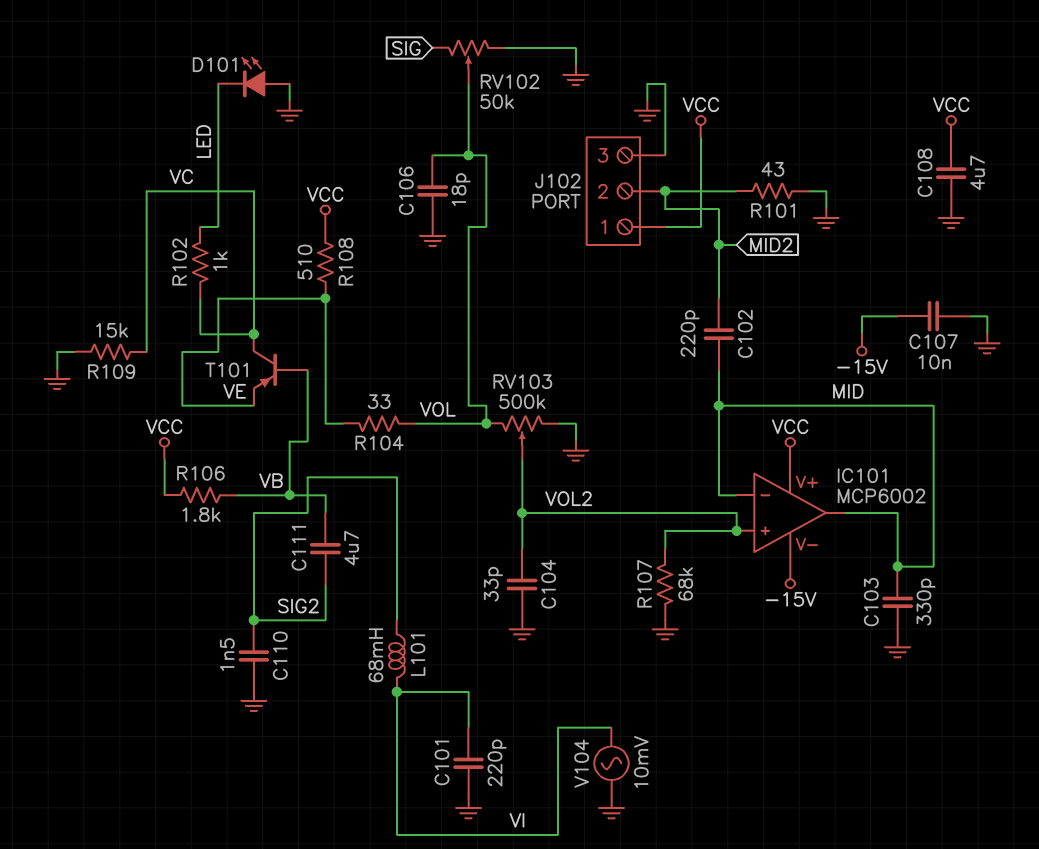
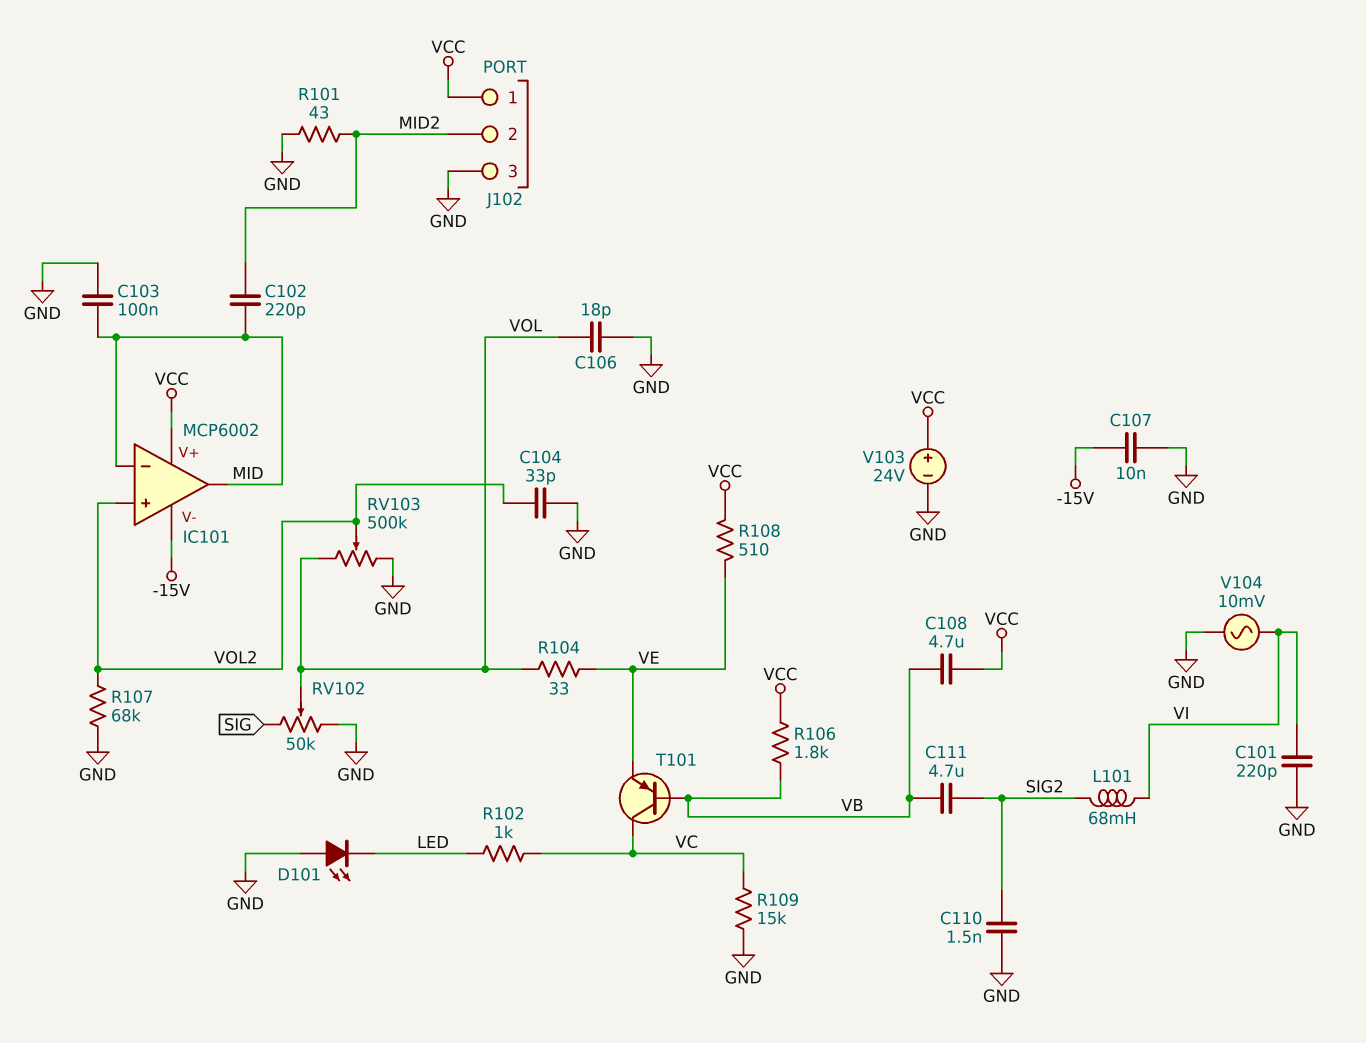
C103: 330pF (GND, MID) -> 100nF (GND, MID)
C108: 4.7uF (GND, VCC) -> 4.7uF (VB, VCC)
V103: none -> 24V (plus VCC, minus GND)

